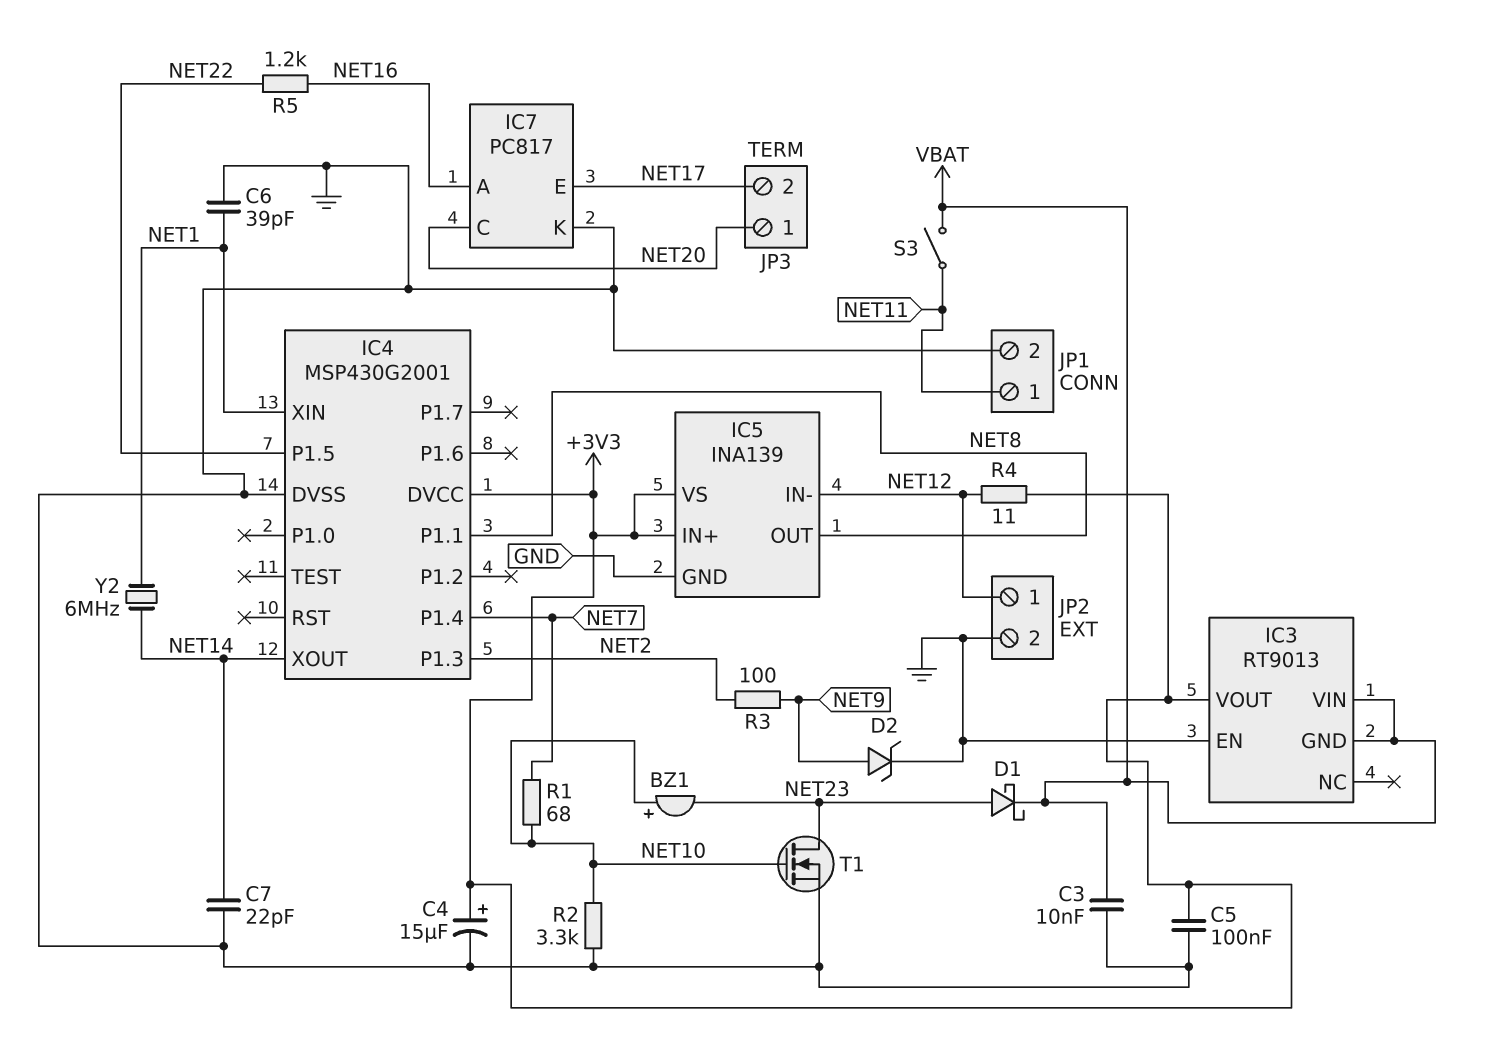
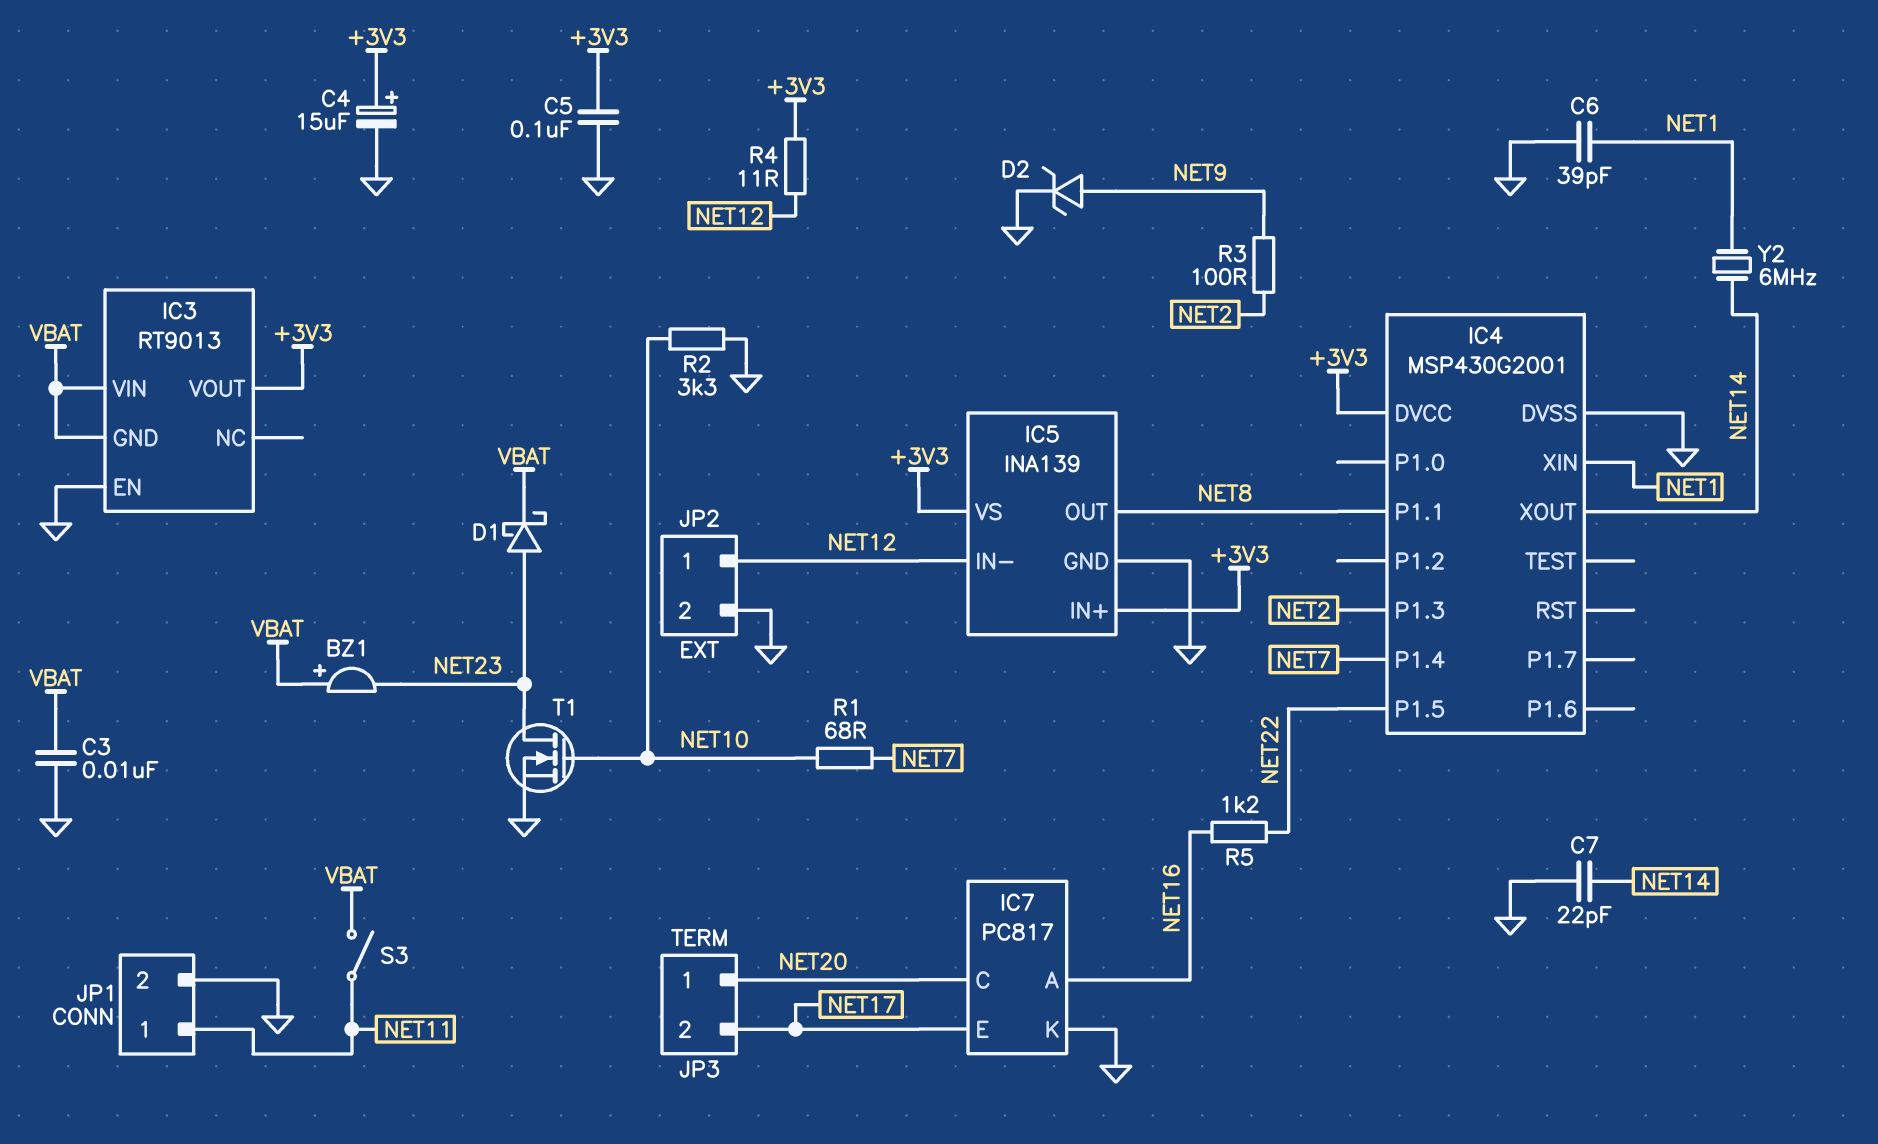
BZ1: buzzer (plus NET10, minus NET23) -> buzzer (plus VBAT, minus NET23)

